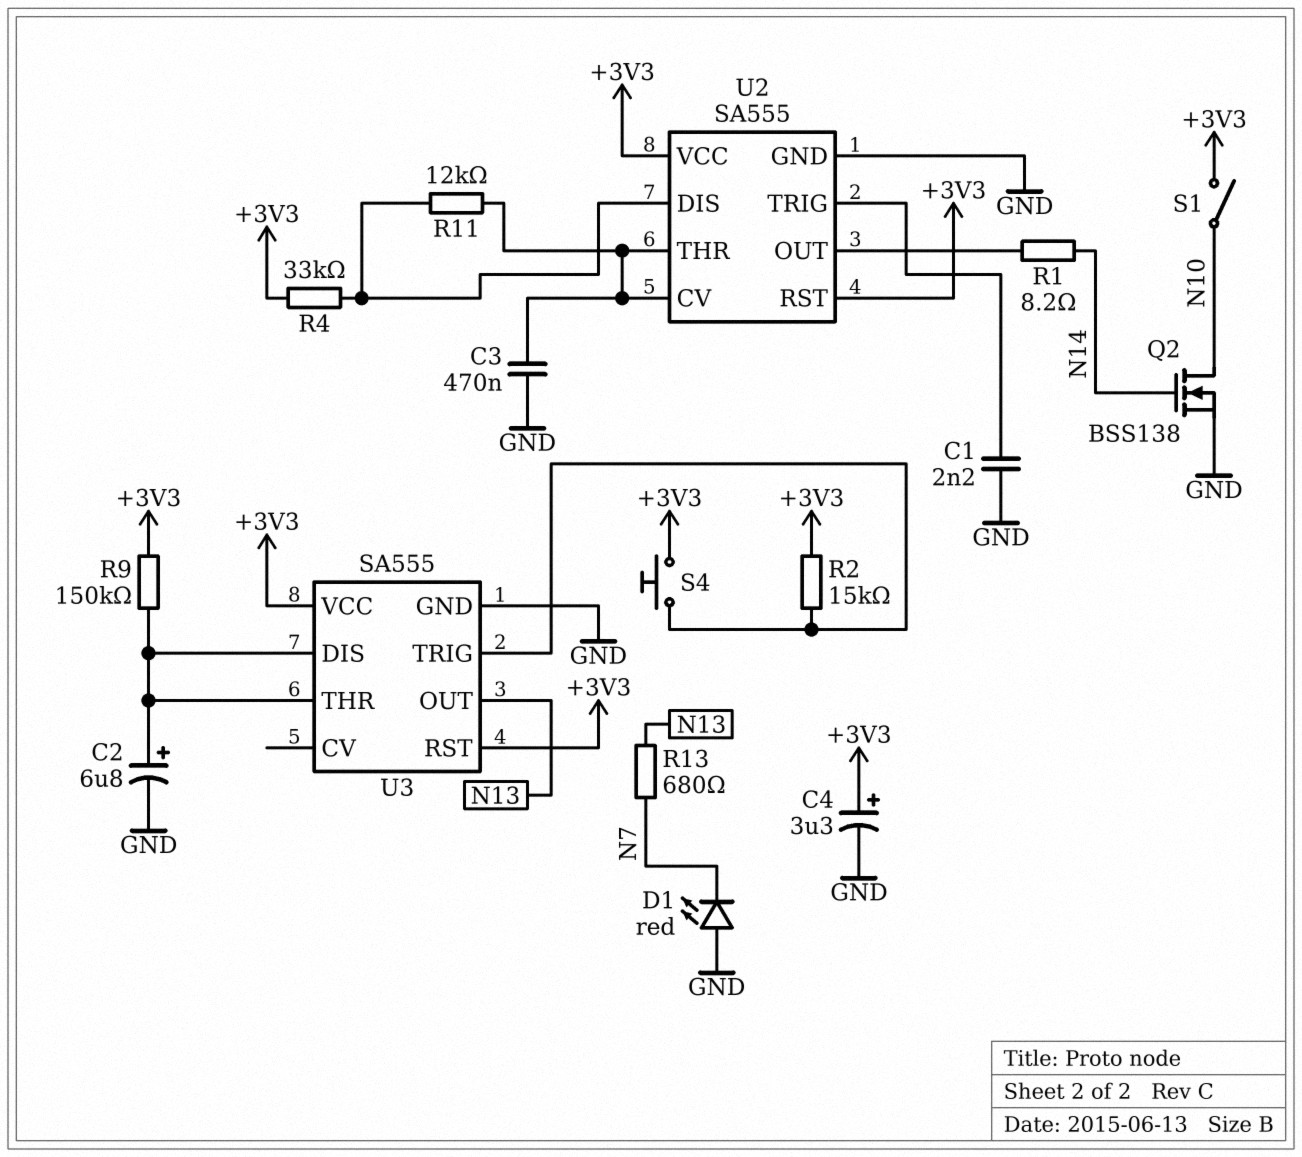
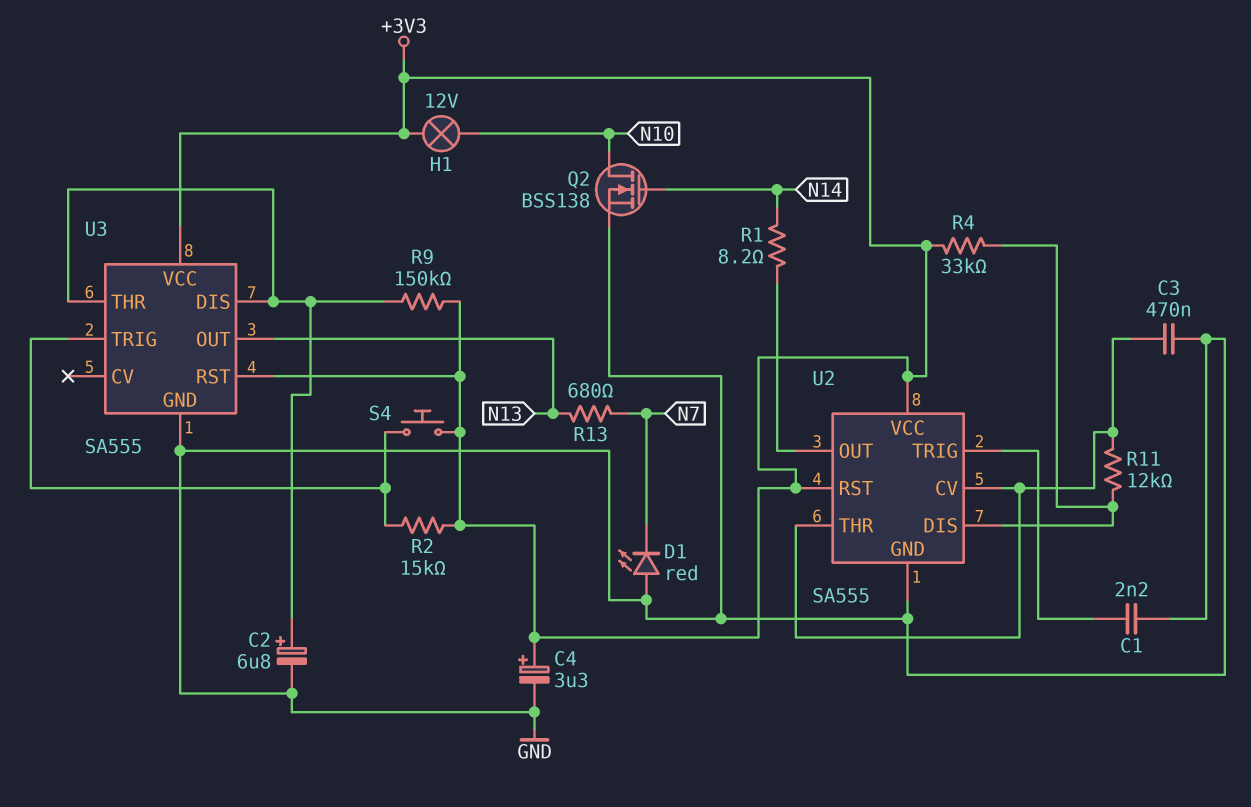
H1: none -> lamp 12V (+3V3, N10)
S1: switch (+3V3, N10) -> none

